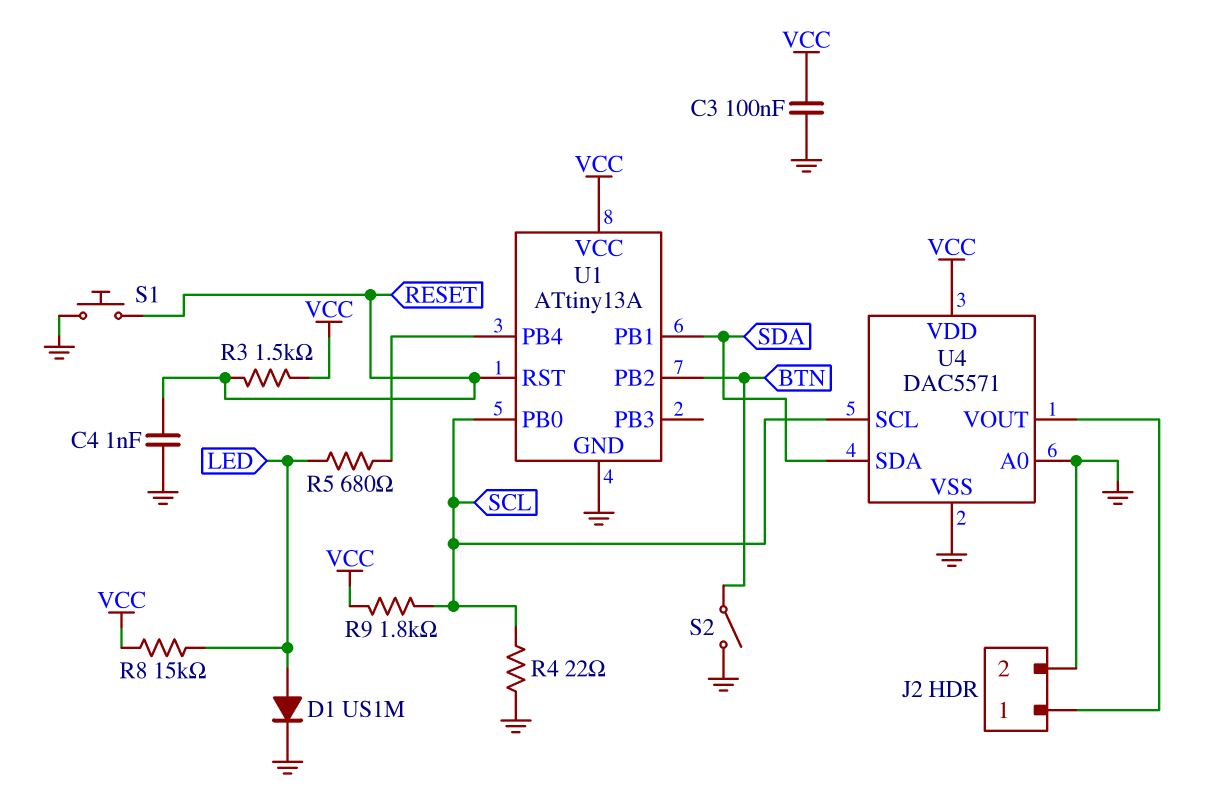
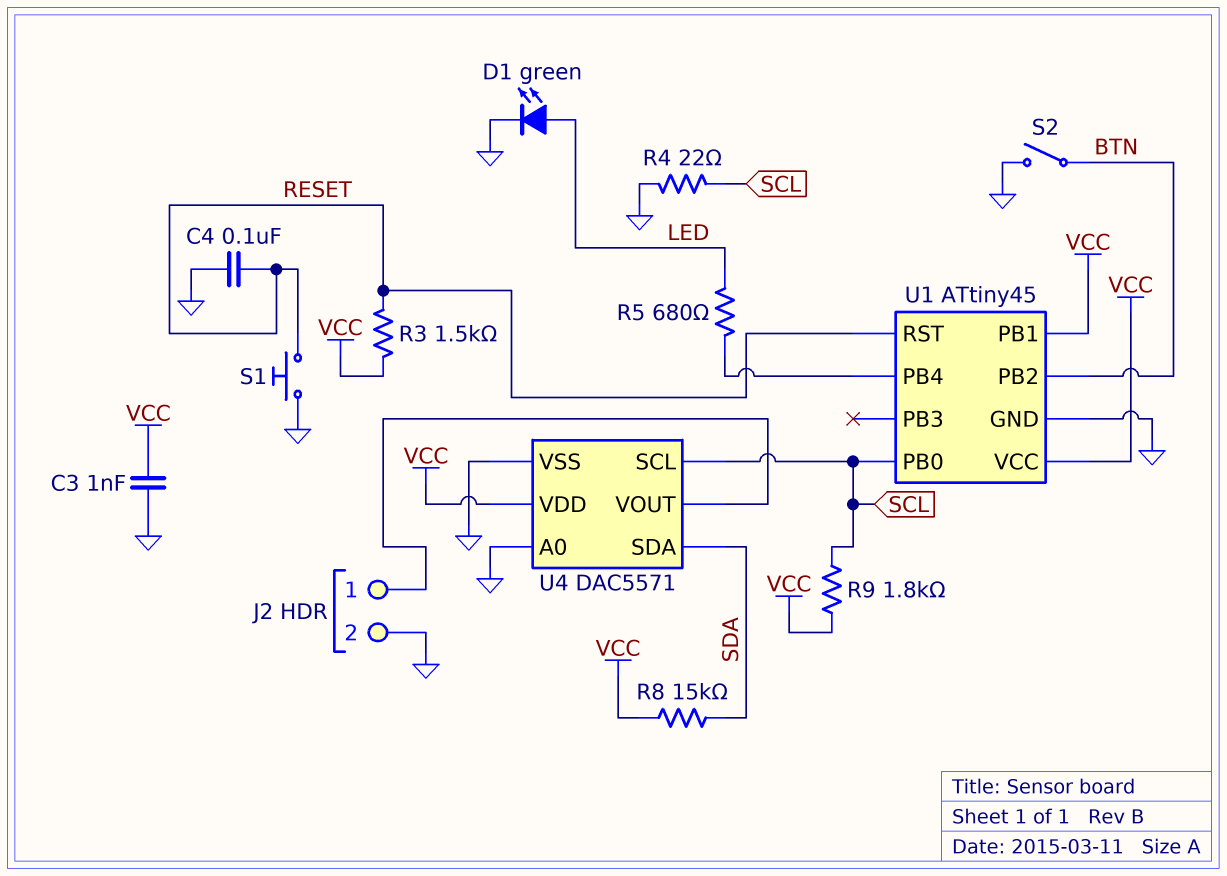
C3: 100nF (GND, VCC) -> 1nF (GND, VCC)
C4: 1nF (GND, RESET) -> 100nF (GND, RESET)
D1: diode US1M (A LED, K GND) -> LED green (A LED, K GND)
R8: 15k (LED, VCC) -> 15k (SDA, VCC)
U1: ATtiny13A -> ATtiny45
U1 pin PB1: SDA -> VCC

